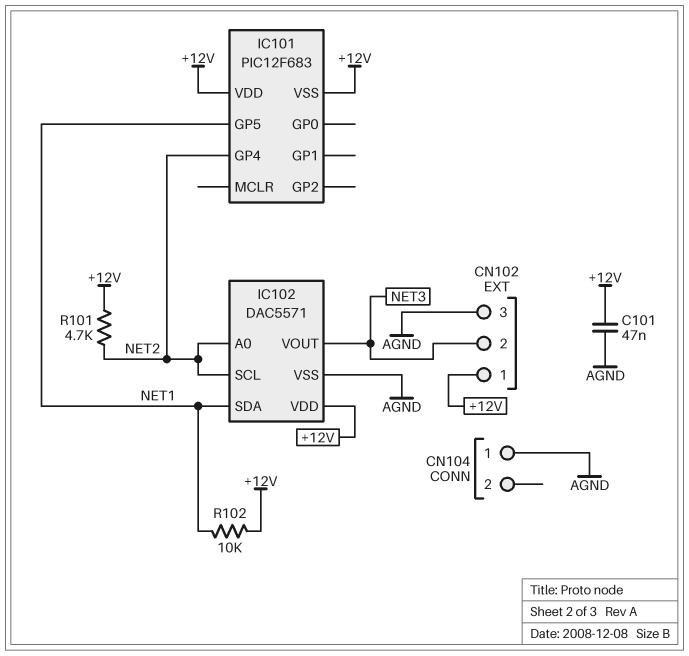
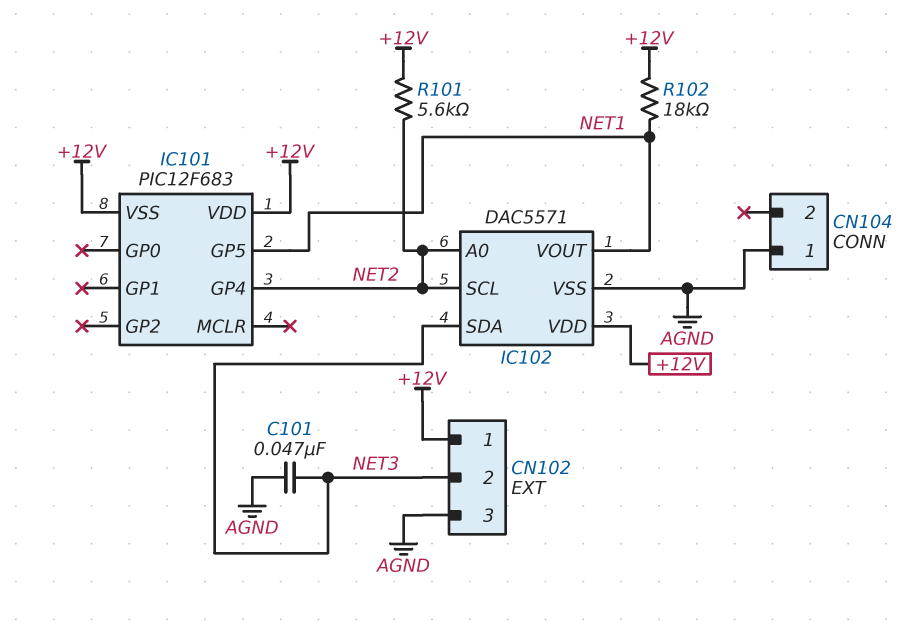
C101: 47nF (+12V, AGND) -> 47nF (AGND, NET3)
IC102 pin SDA: NET1 -> NET3
IC102 pin VOUT: NET3 -> NET1
R101: 4.7k (+12V, NET2) -> 5.6k (+12V, NET2)
R102: 10k (+12V, NET1) -> 18k (+12V, NET1)

